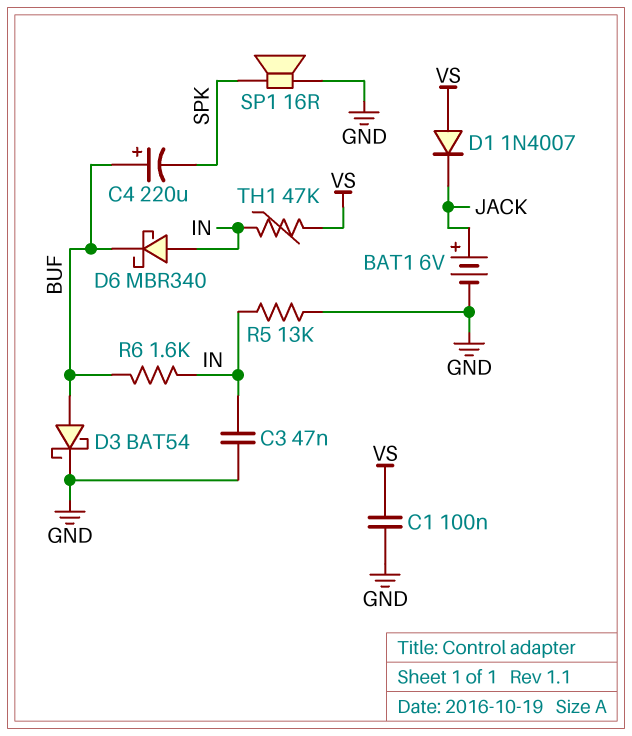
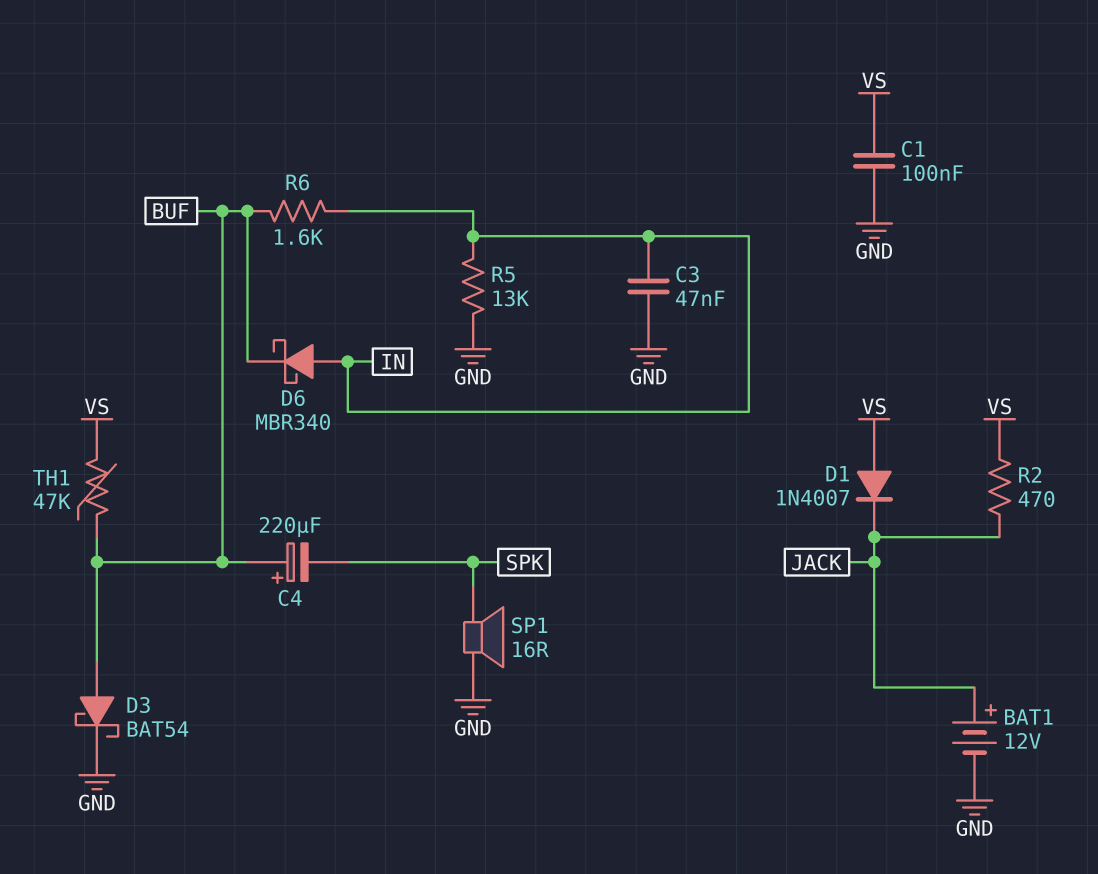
BAT1: 6V (plus JACK, minus GND) -> 12V (plus JACK, minus GND)
R2: none -> 470 (JACK, VS)
TH1: 47k (IN, VS) -> 47k (BUF, VS)

